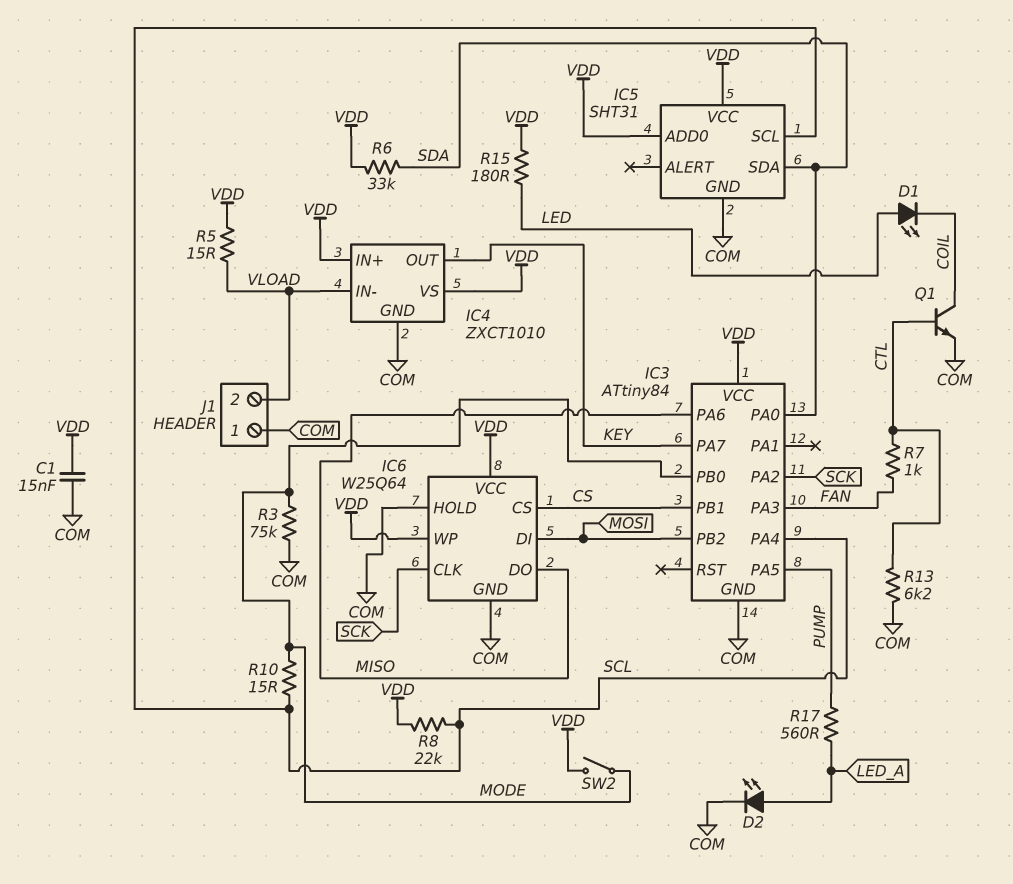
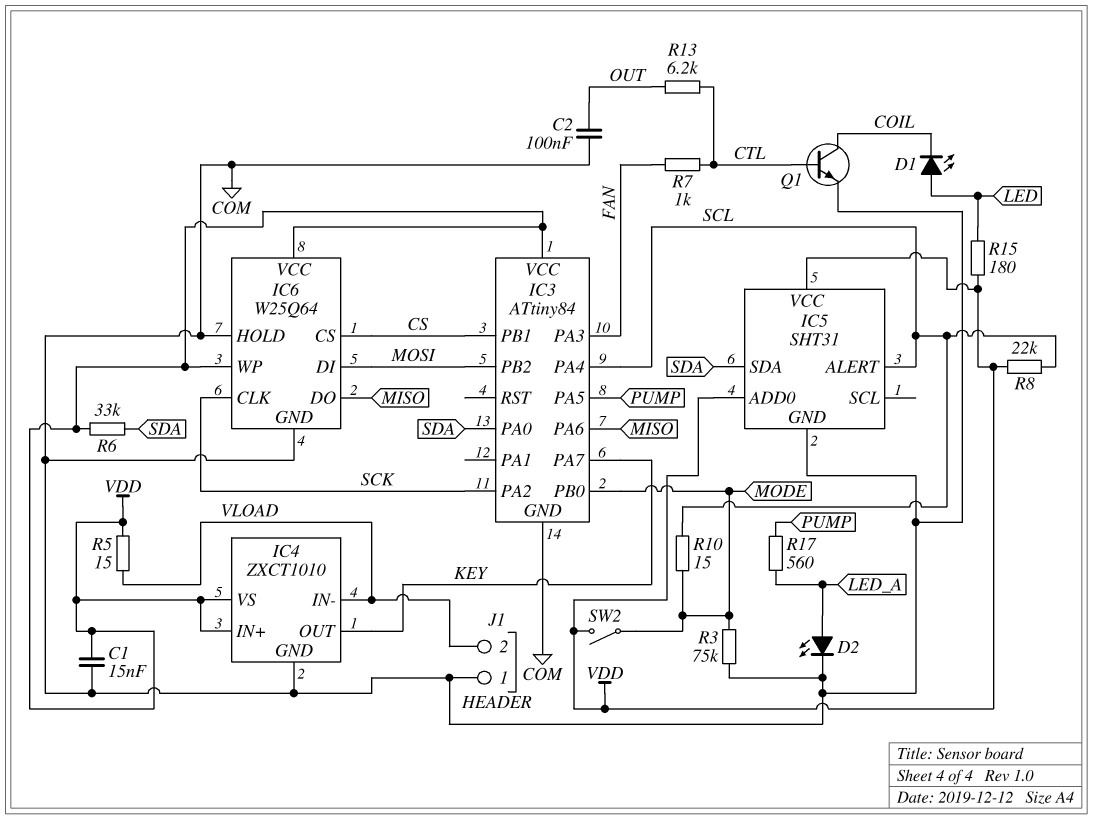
C2: none -> 100nF (COM, OUT)
IC5 pin ALERT: none -> SCL
IC5 pin SCL: SCL -> none
R13: 6.2k (COM, CTL) -> 6.2k (CTL, OUT)

